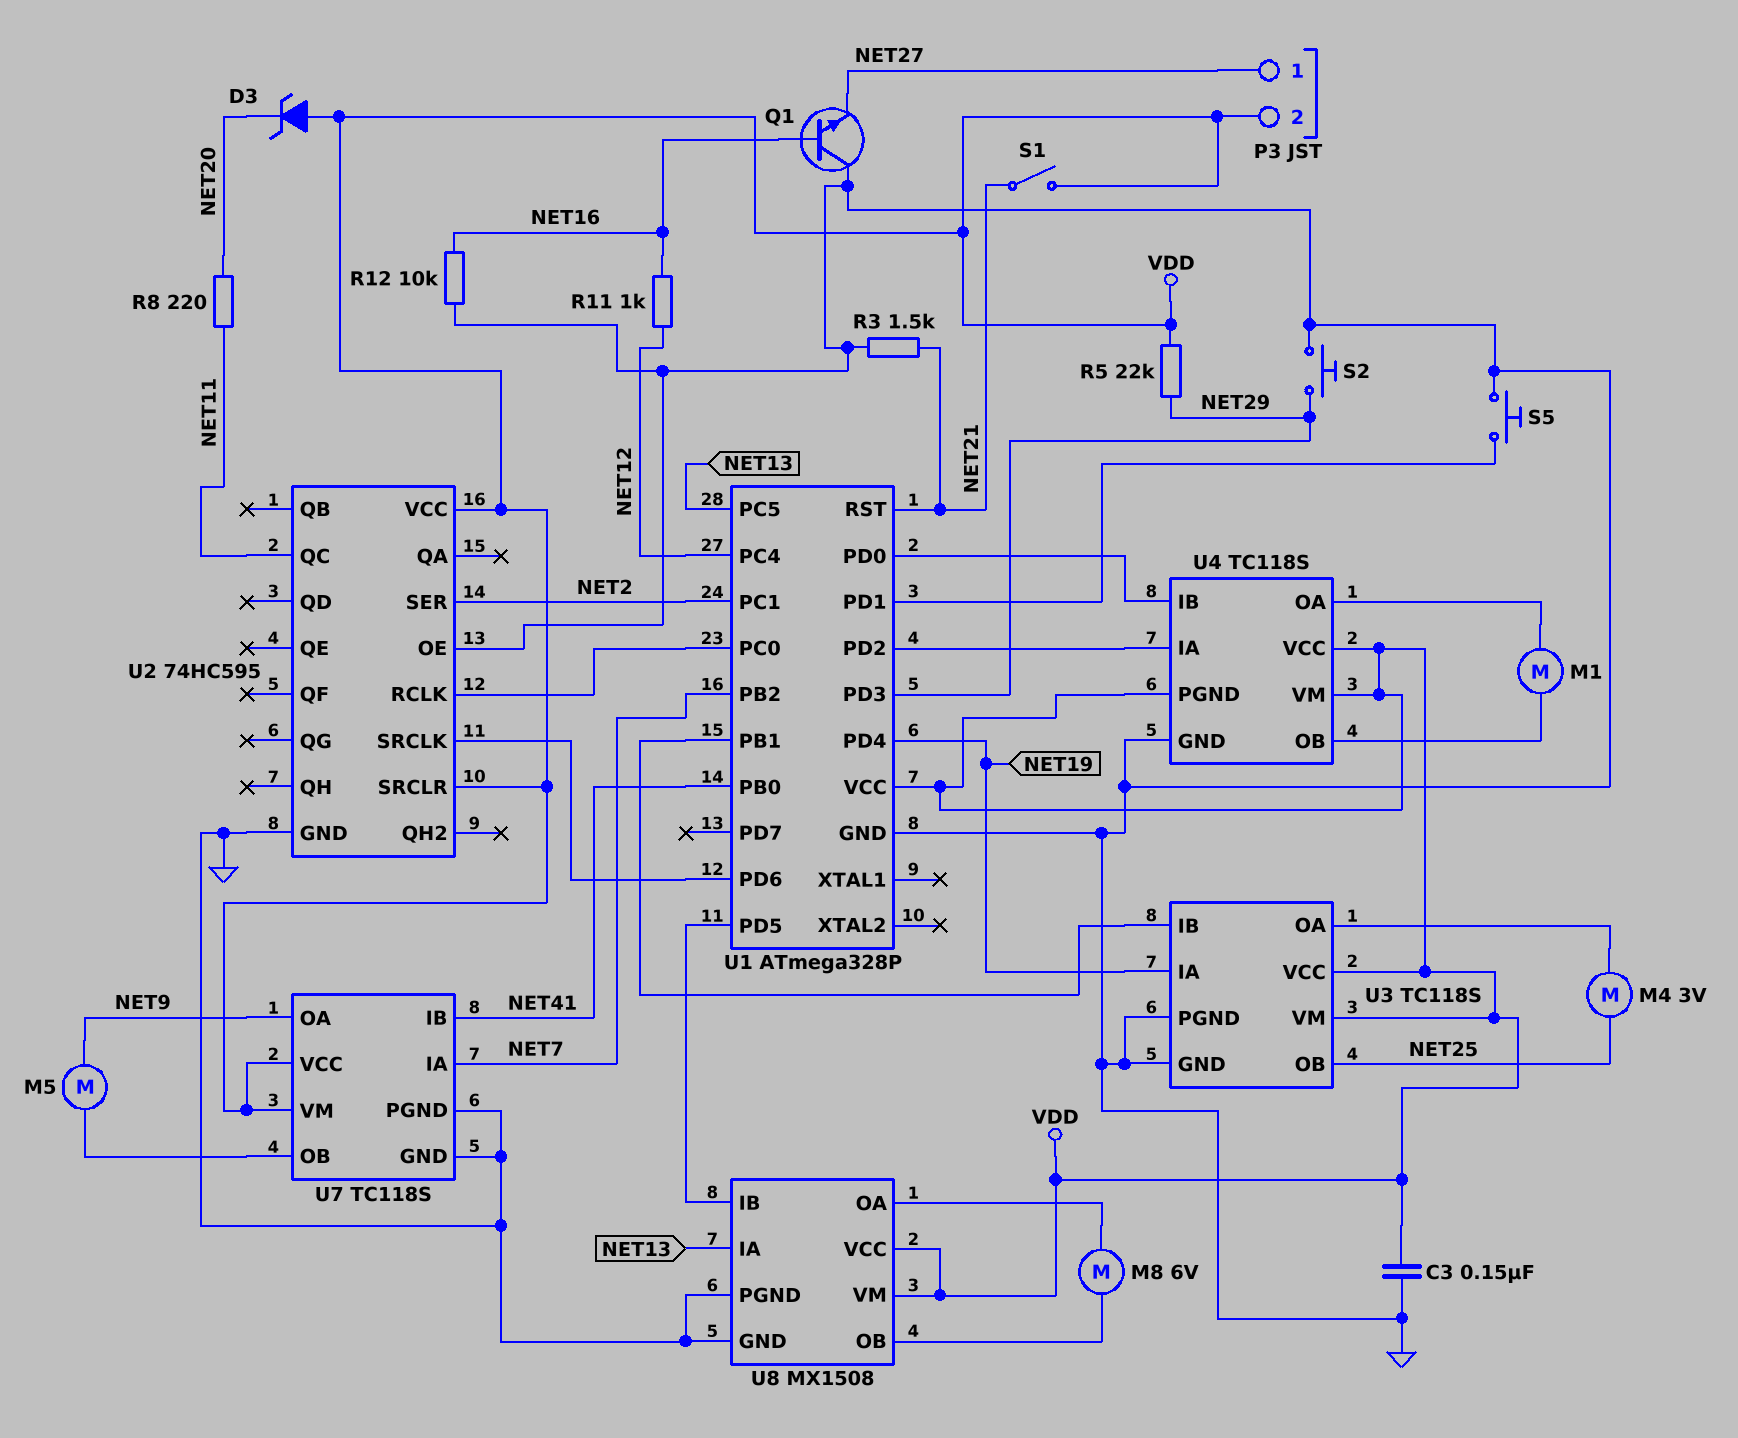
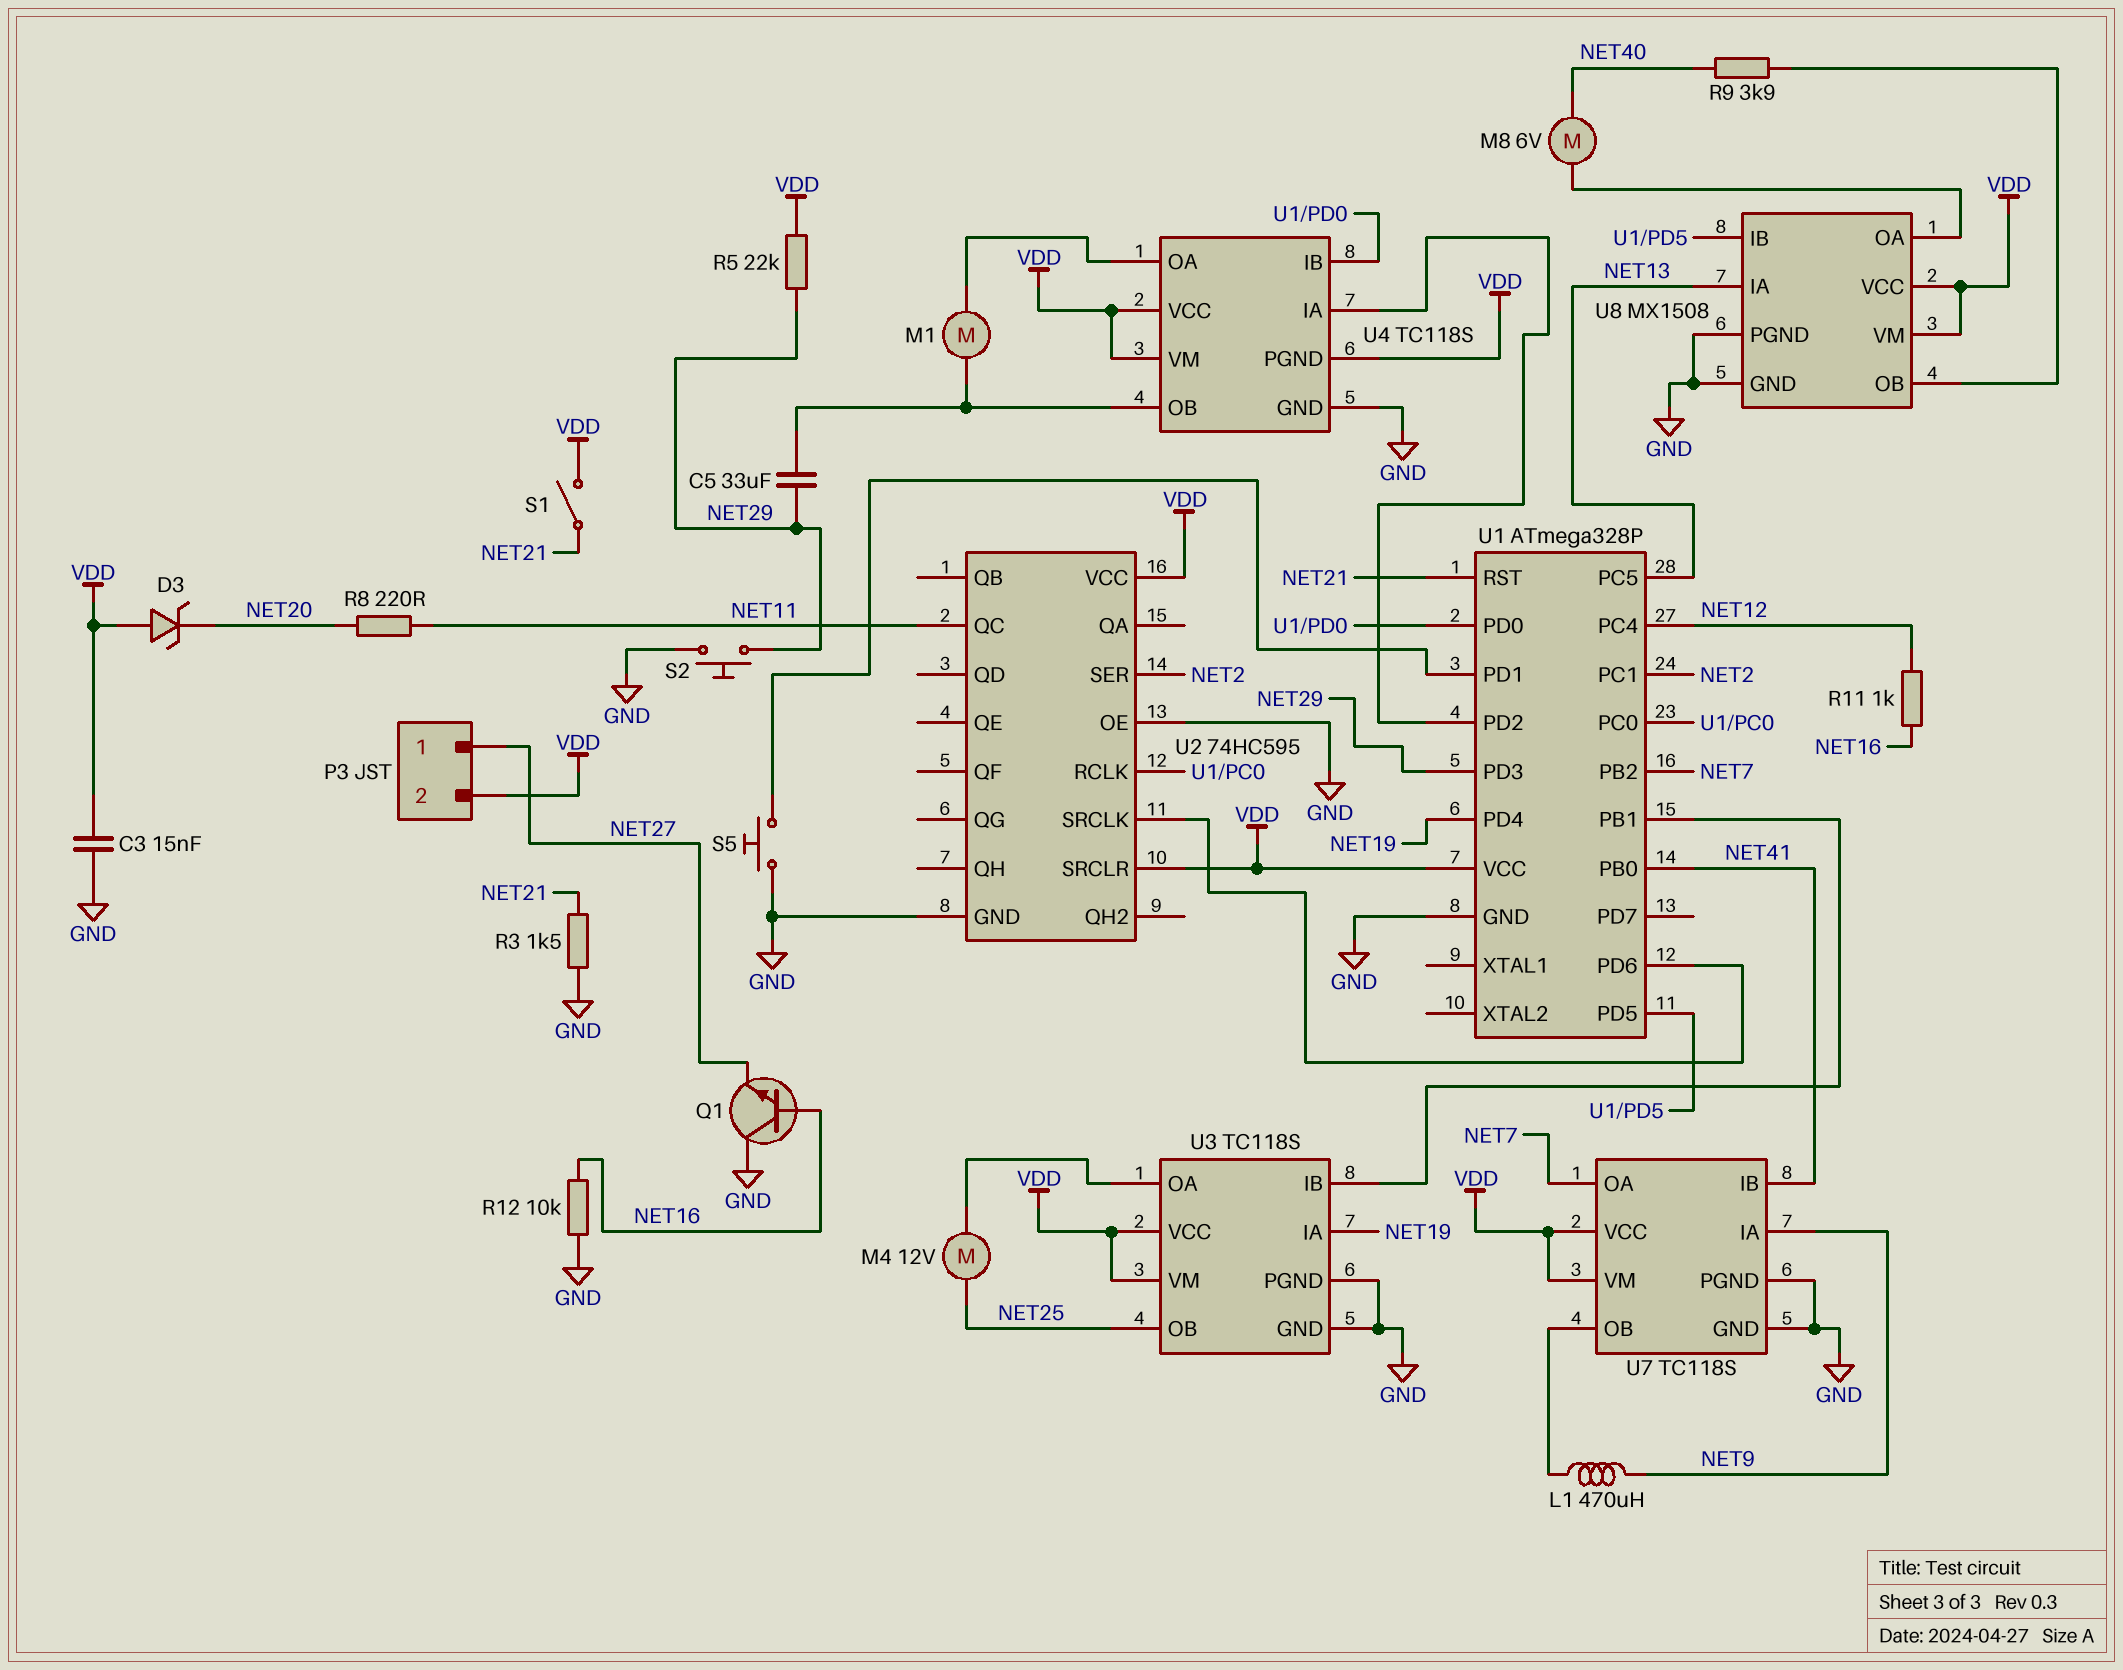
C3: 150nF (GND, VDD) -> 15nF (GND, VDD)
C5: none -> 33uF (NET29, U4/OB)
L1: none -> 470uH (NET9, U7/OB)
M4: motor 3V (NET25, U3/OA) -> motor 12V (NET25, U3/OA)
M5: motor (NET9, U7/OB) -> none
M8: motor 6V (U8/OA, U8/OB) -> motor 6V (NET40, U8/OA)
R9: none -> 3.9k (NET40, U8/OB)
U7 pin IA: NET7 -> NET9
U7 pin OA: NET9 -> NET7

